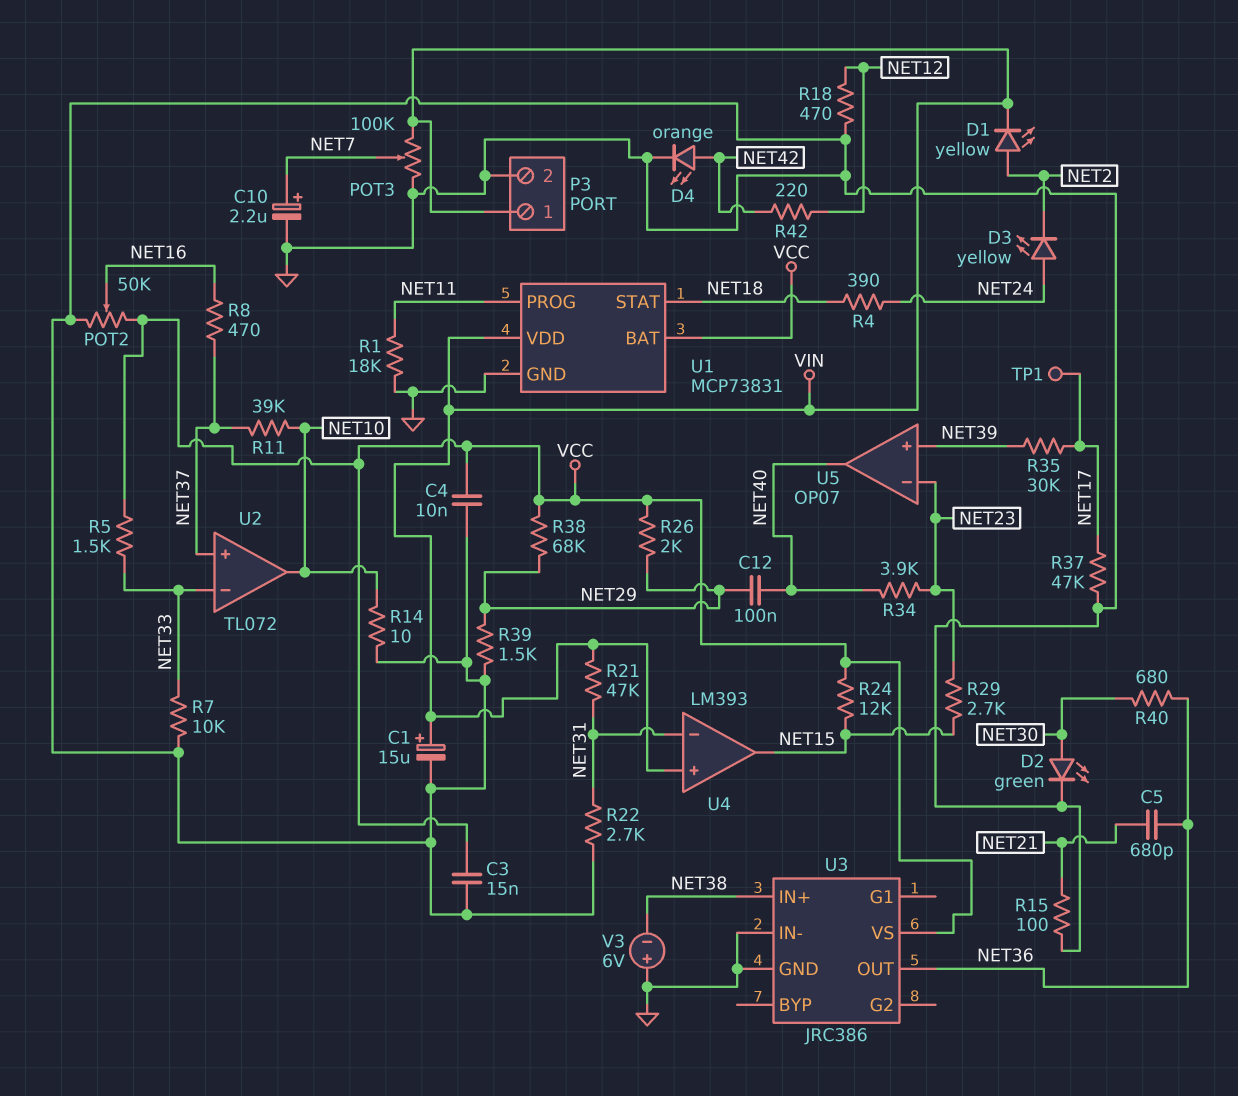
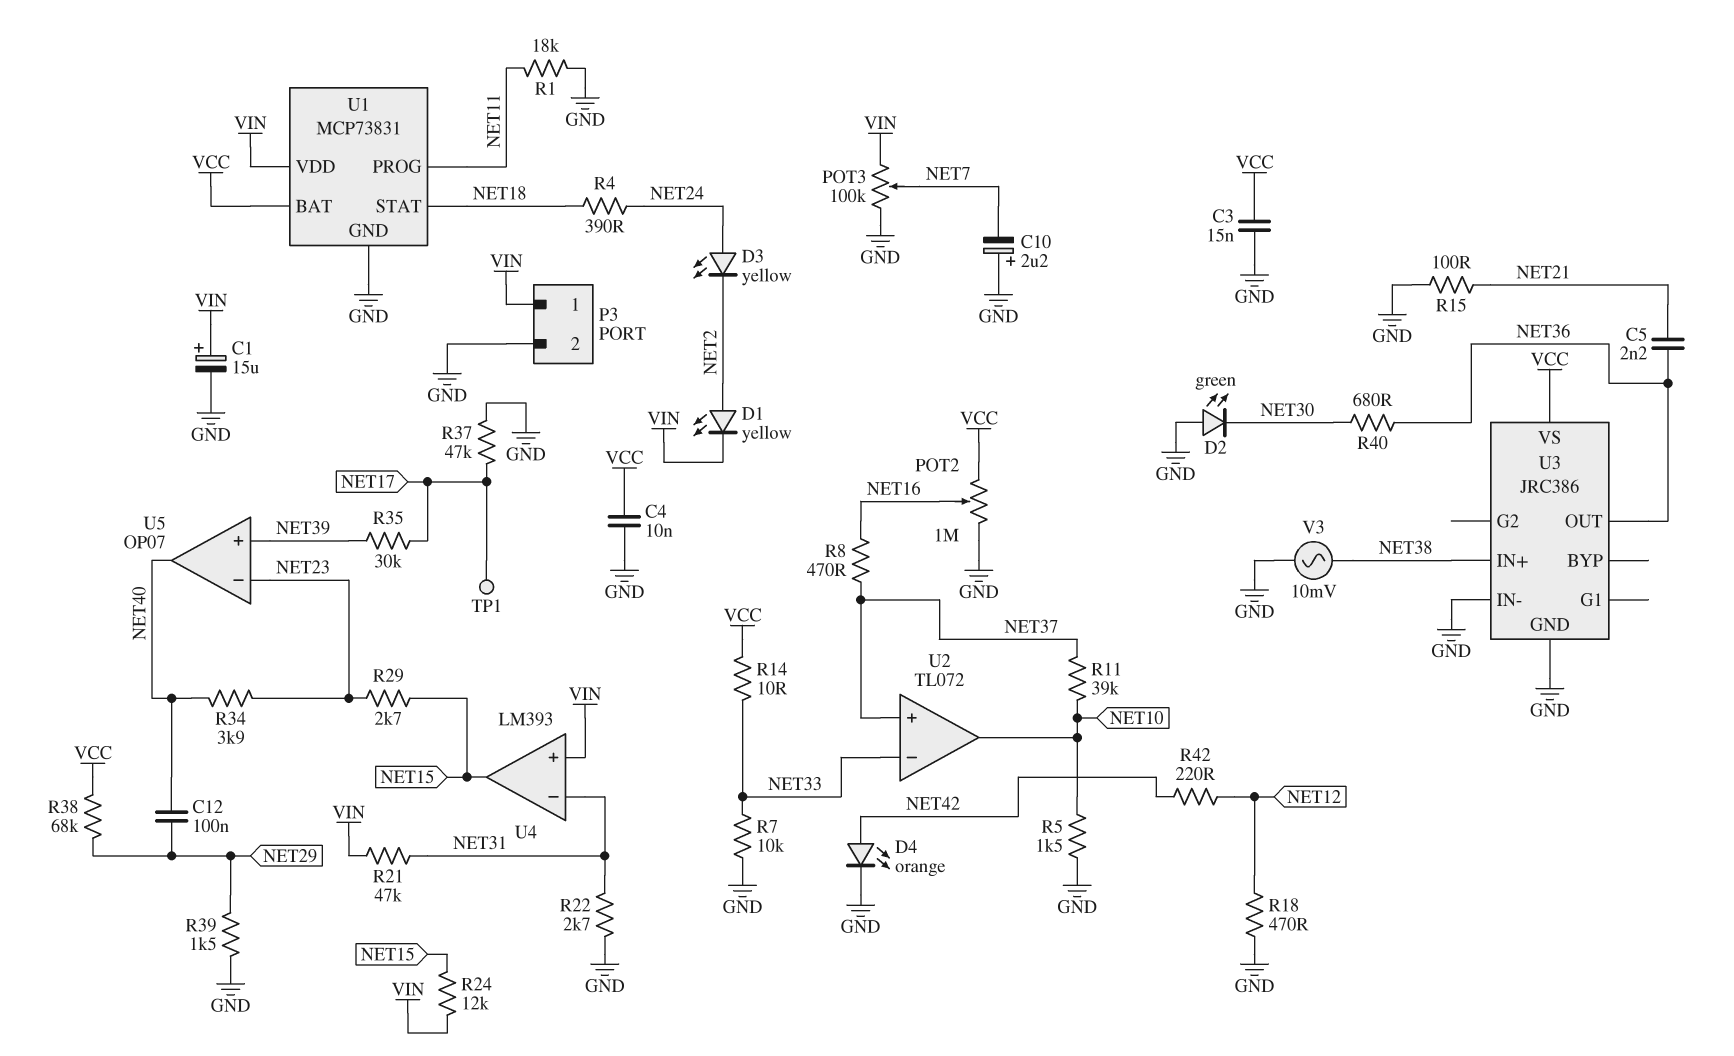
C5: 680pF (NET21, NET36) -> 2.2nF (NET21, NET36)
C10: 2.2uF (plus NET7, minus GND) -> 2.2uF (plus GND, minus NET7)
D2: LED green (A NET30, K GND) -> LED green (A GND, K NET30)
POT2: 50k (GND, VCC, wiper NET16) -> 1M (GND, VCC, wiper NET16)
R5: 1.5k (NET33, VCC) -> 1.5k (GND, NET10)
R14: 10 (GND, NET10) -> 10 (NET33, VCC)
R24: 12k (NET15, VCC) -> 12k (NET15, VIN)
R26: 2k (NET29, VCC) -> none
V3: 6V (plus GND, minus NET38) -> AC 10mV (GND, NET38)

